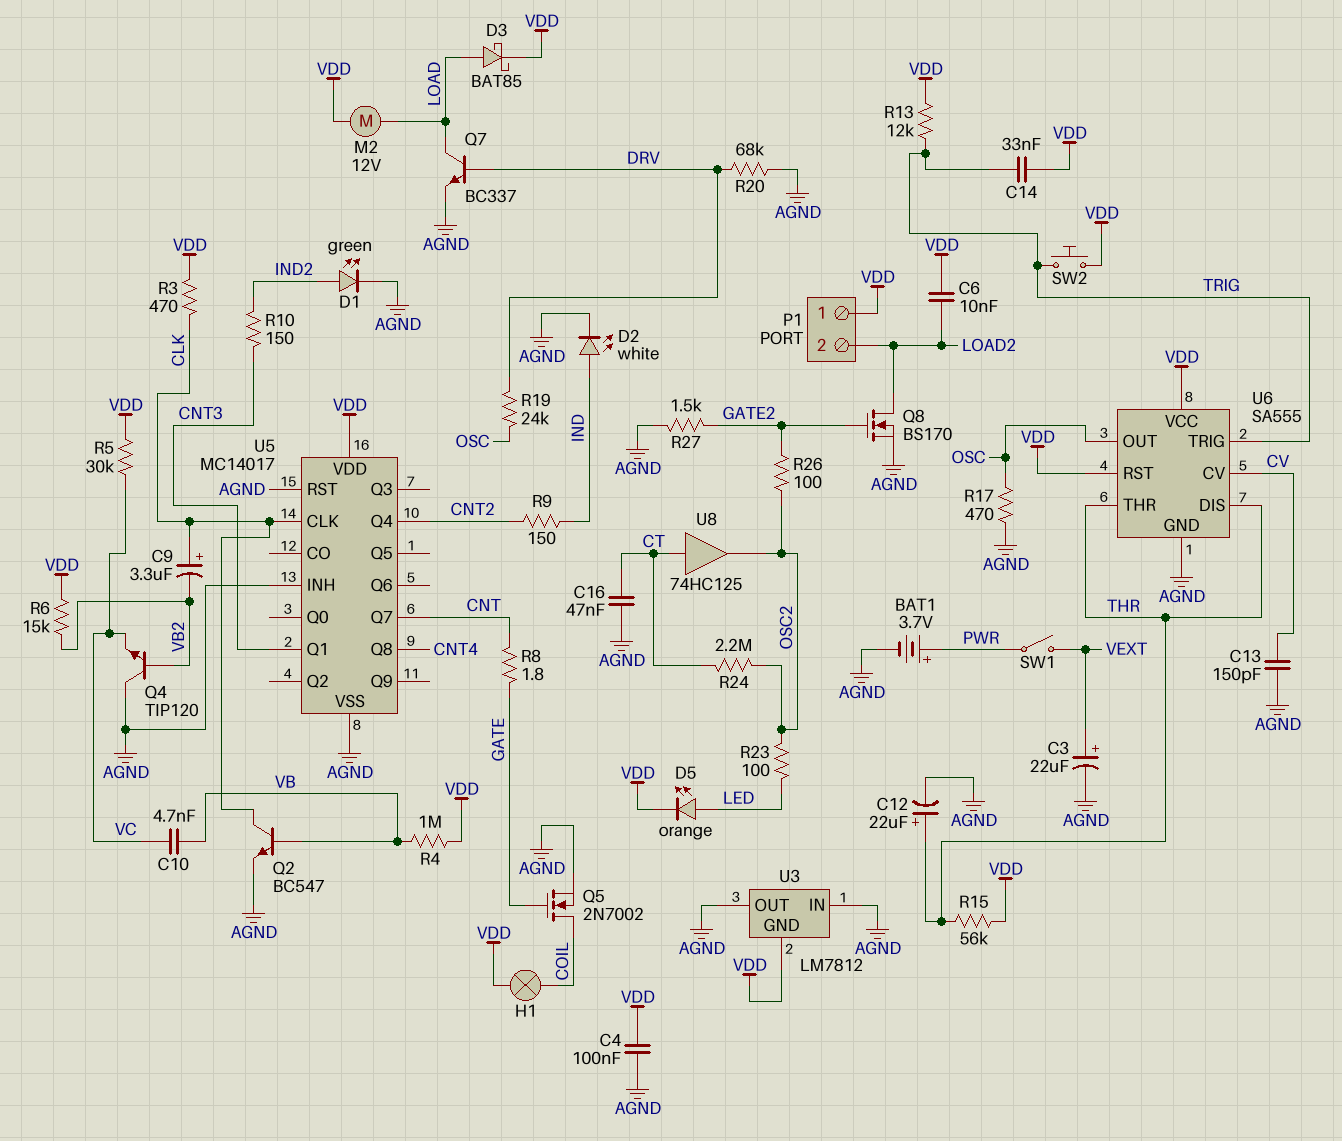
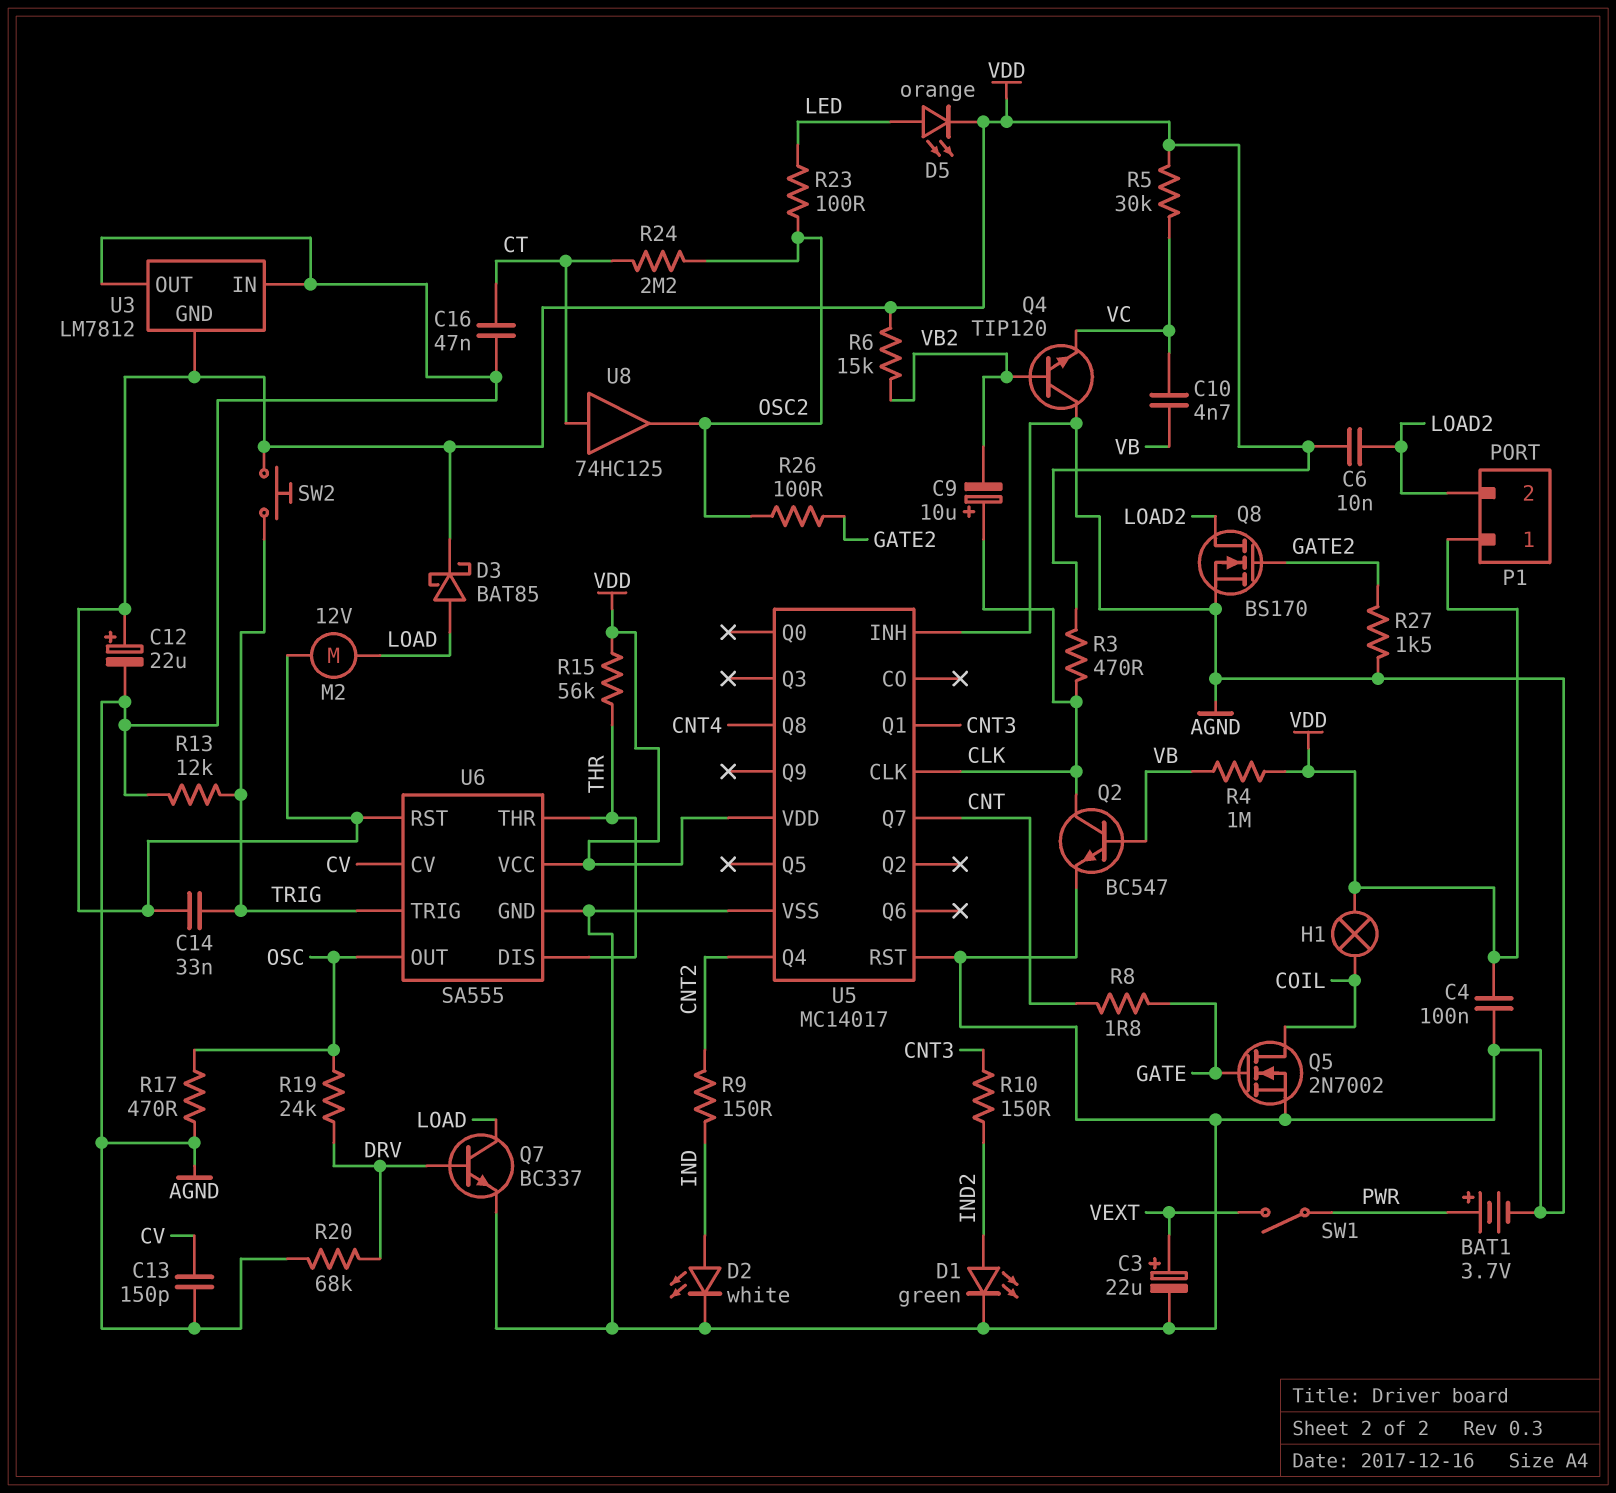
C9: 3.3uF (plus CLK, minus VB2) -> 10uF (plus CLK, minus VB2)
C12: 22uF (plus THR, minus AGND) -> 22uF (plus VDD, minus AGND)
R13: 12k (TRIG, VDD) -> 12k (AGND, TRIG)

